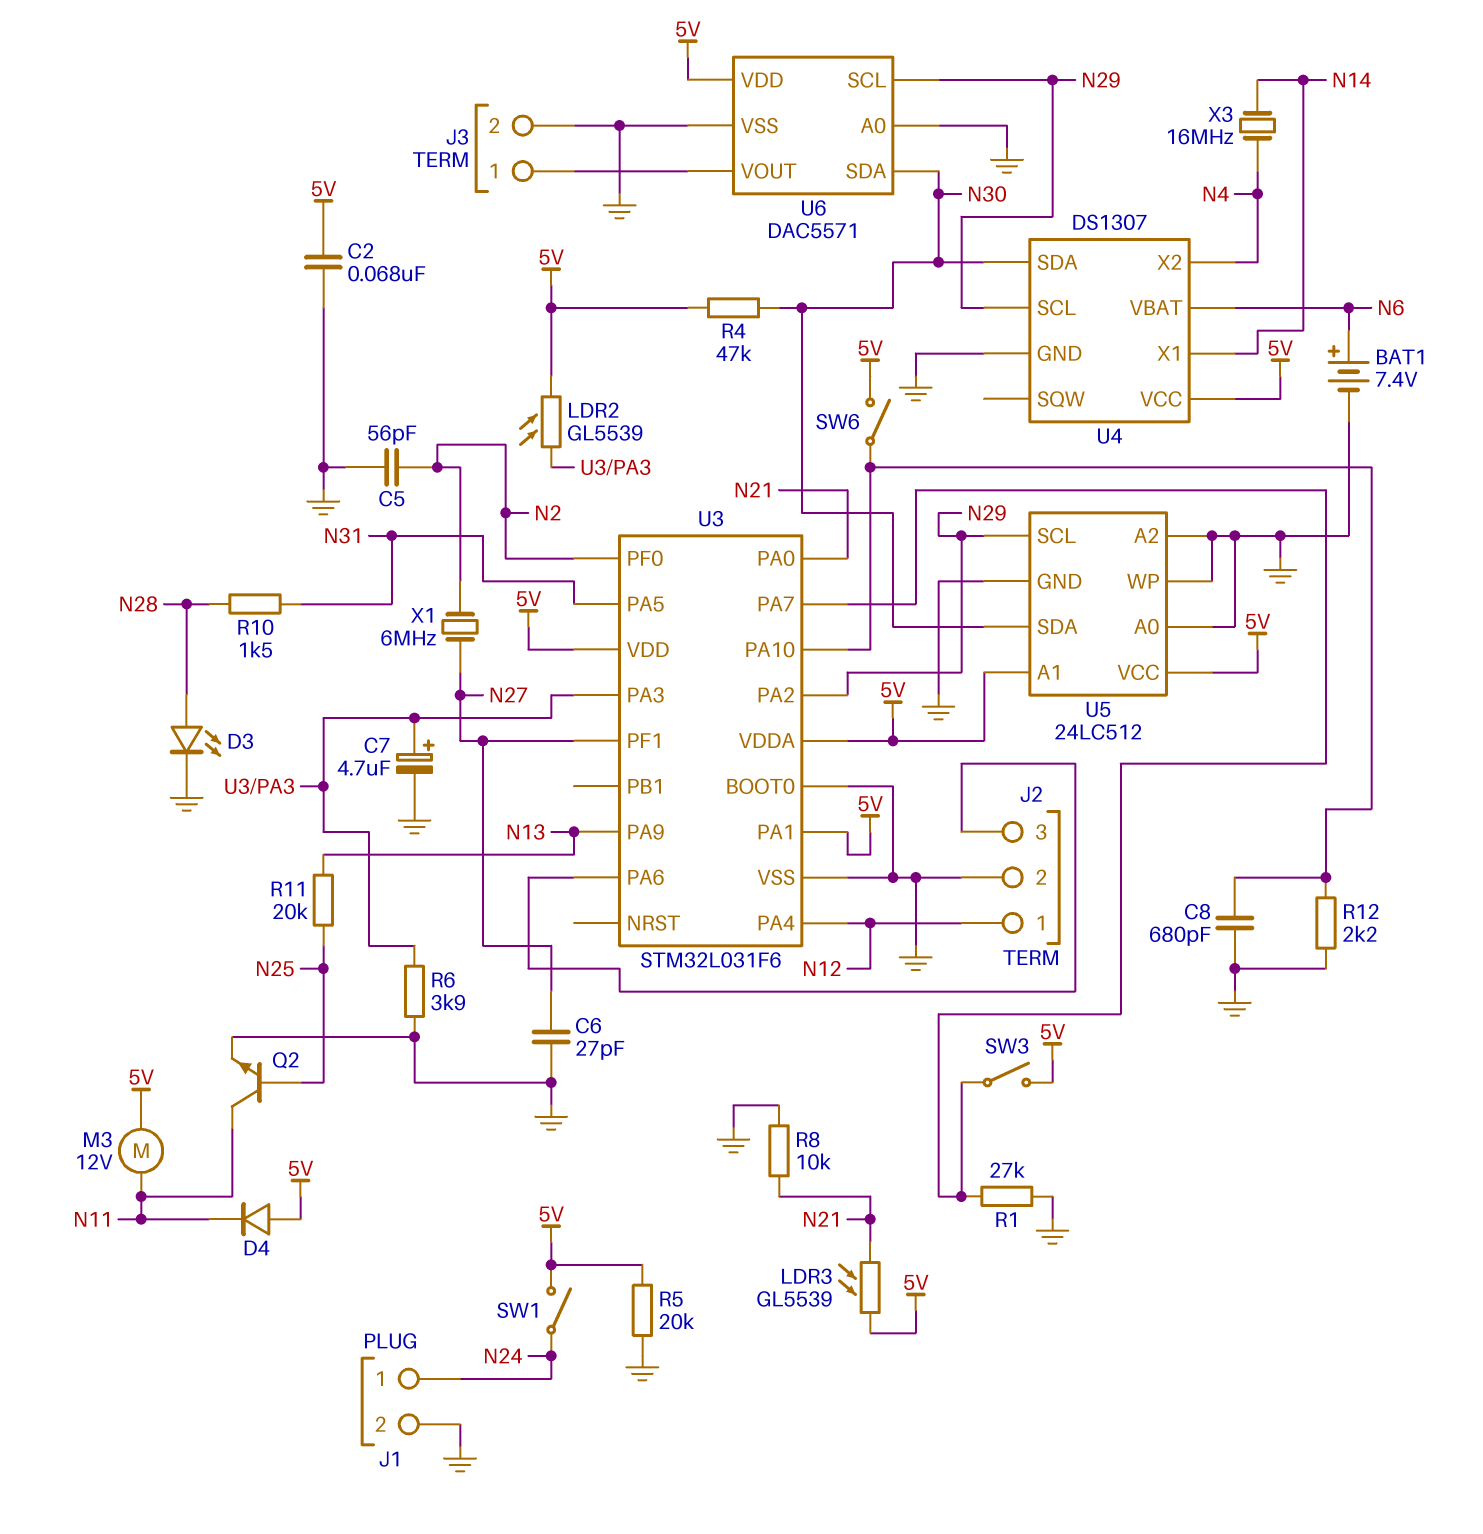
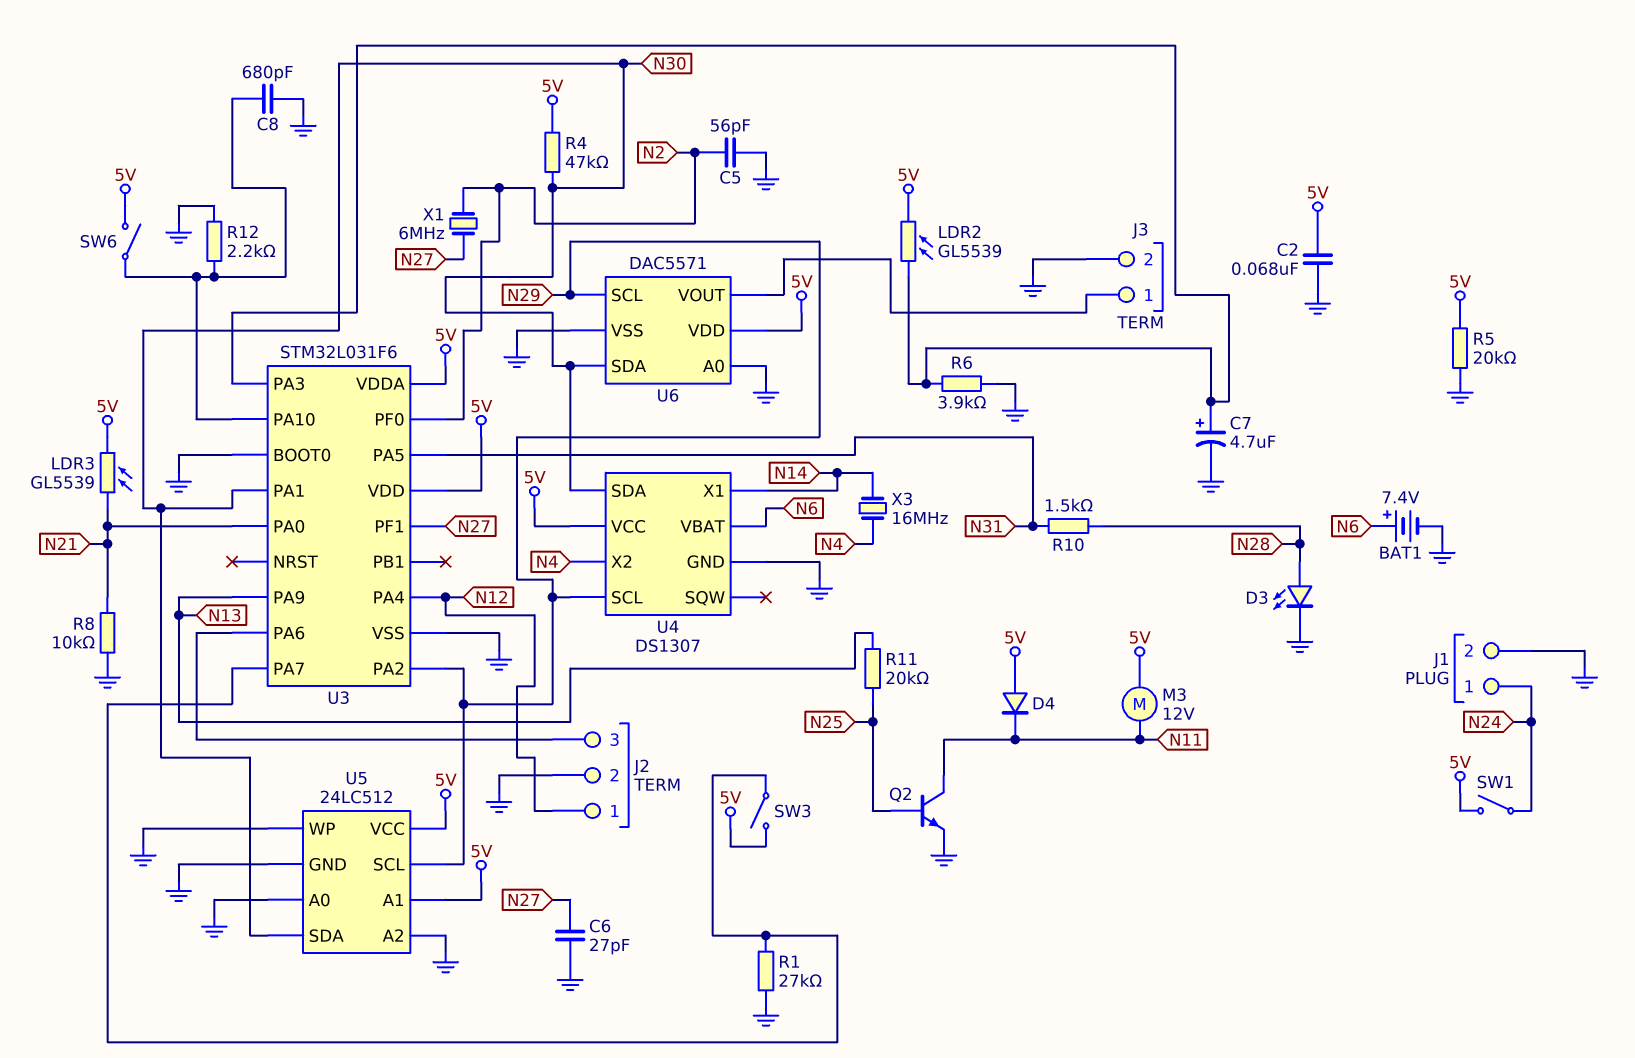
U3 pin PA1: 5V -> N30

